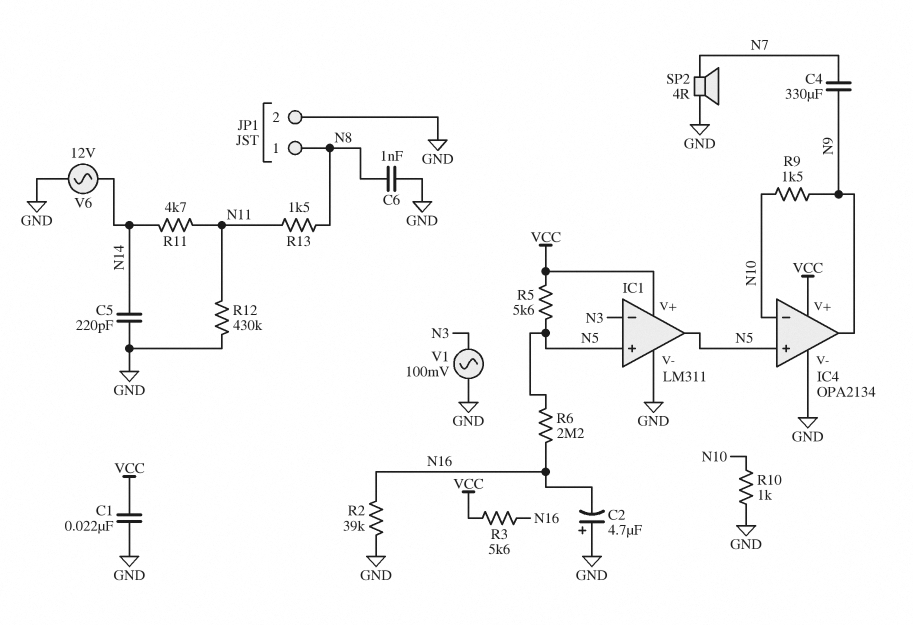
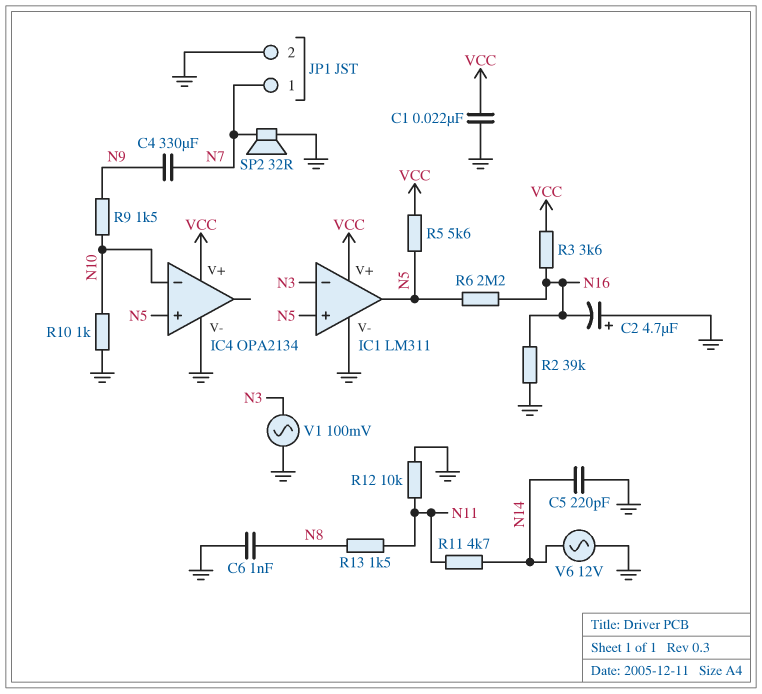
IC4 pin out: N9 -> none
JP1 pin 1: N8 -> N7
R3: 5.6k (N16, VCC) -> 3.6k (N16, VCC)
R12: 430k (GND, N11) -> 10k (GND, N11)
SP2: speaker 4R (GND, N7) -> speaker 32R (GND, N7)

